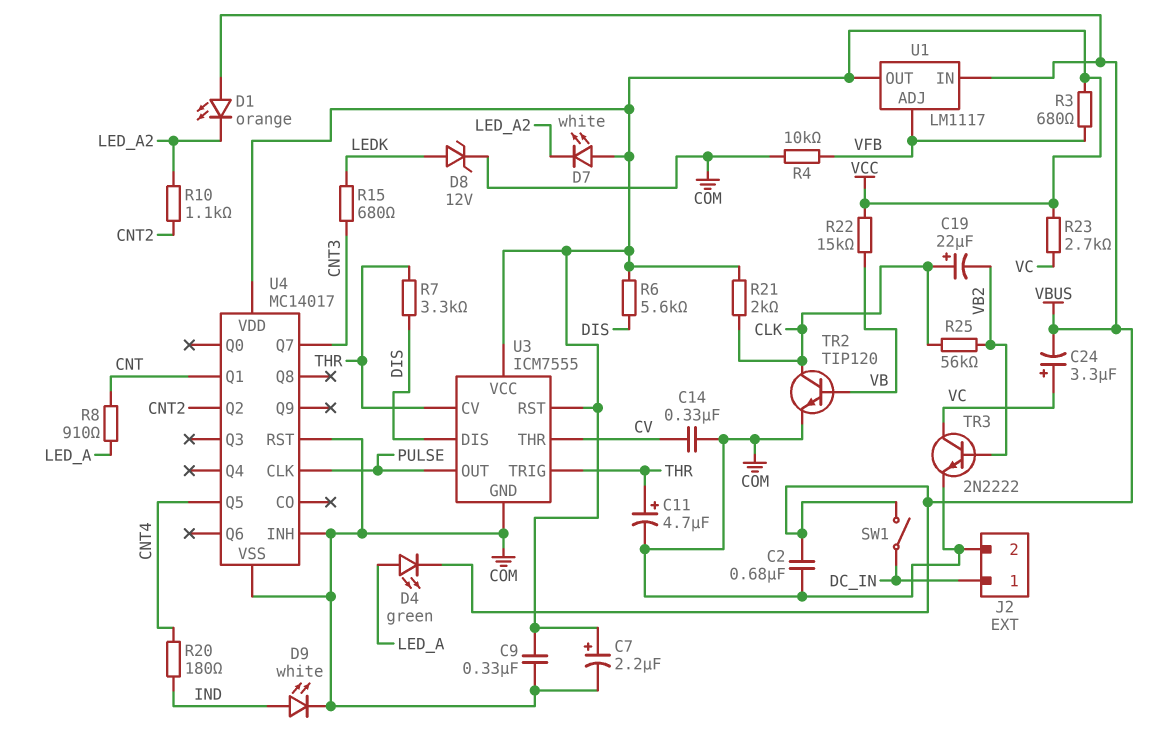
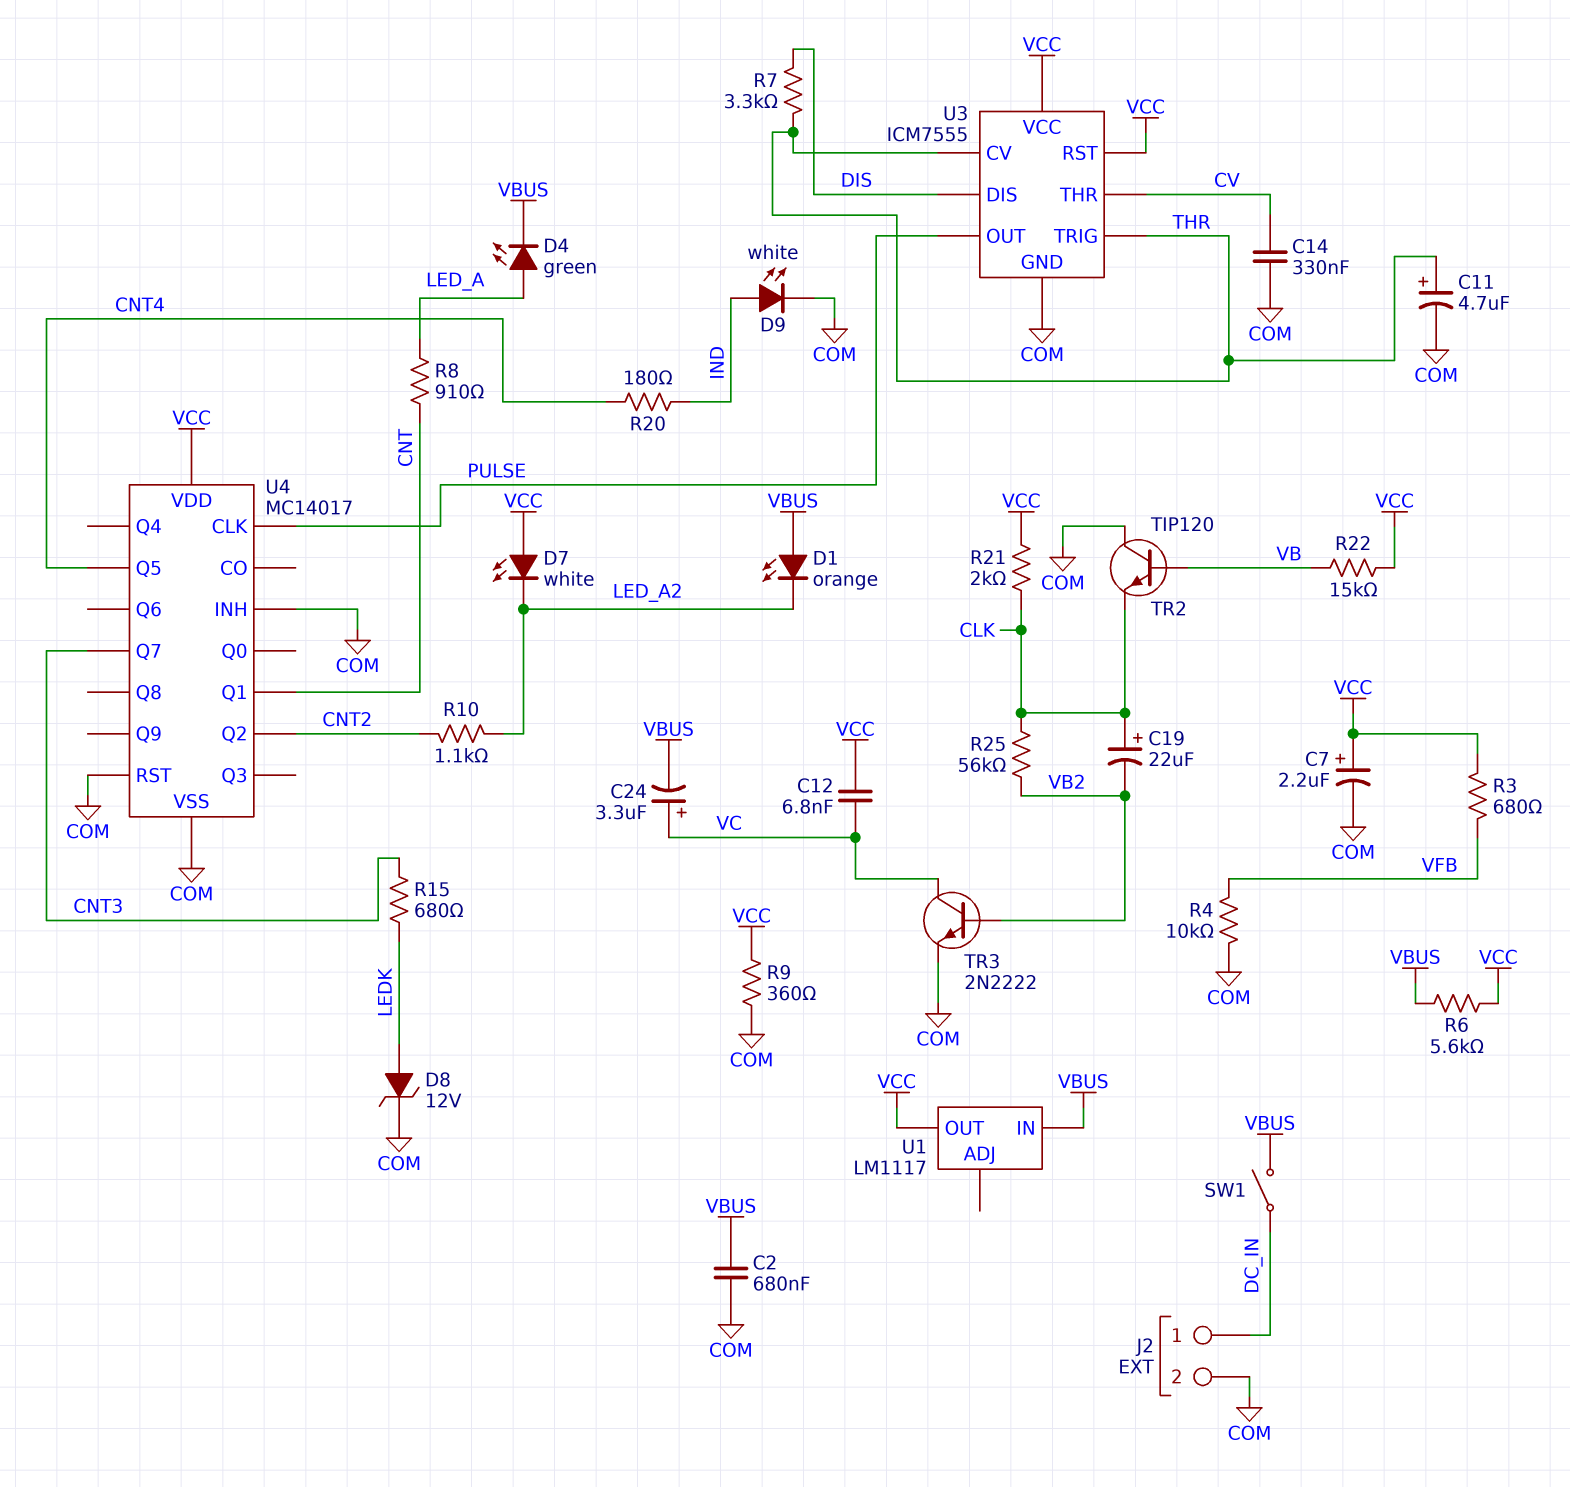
C9: 330nF (COM, VCC) -> none
C12: none -> 6.8nF (VC, VCC)
R6: 5.6k (DIS, VCC) -> 5.6k (VBUS, VCC)
R9: none -> 360 (COM, VCC)
R23: 2.7k (VC, VCC) -> none
TR2: NPN TIP120 (B VB, C CLK, E COM) -> NPN TIP120 (B VB, C COM, E CLK)
U1 pin ADJ: VFB -> none

